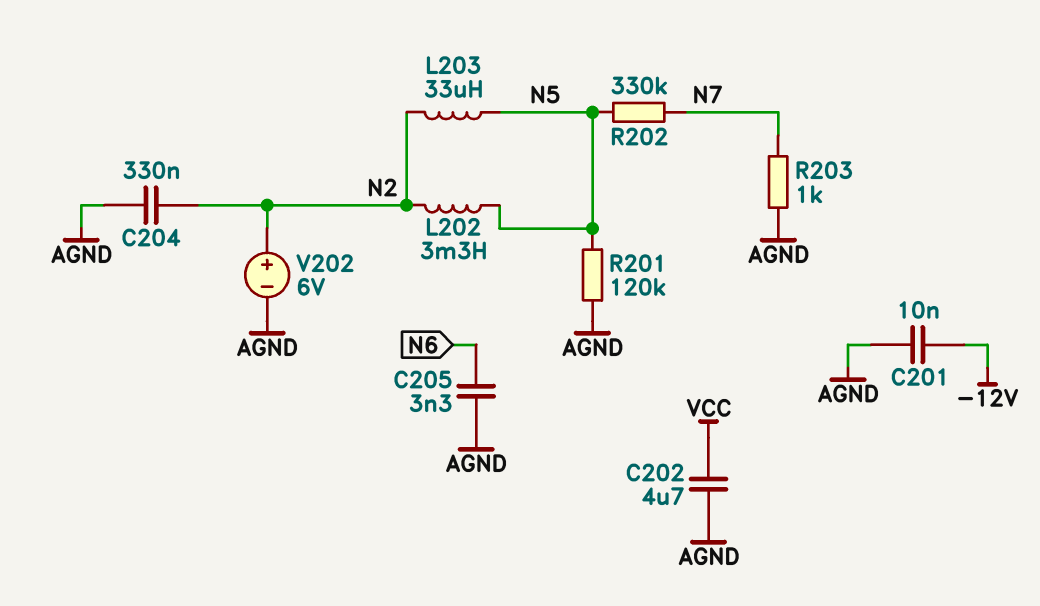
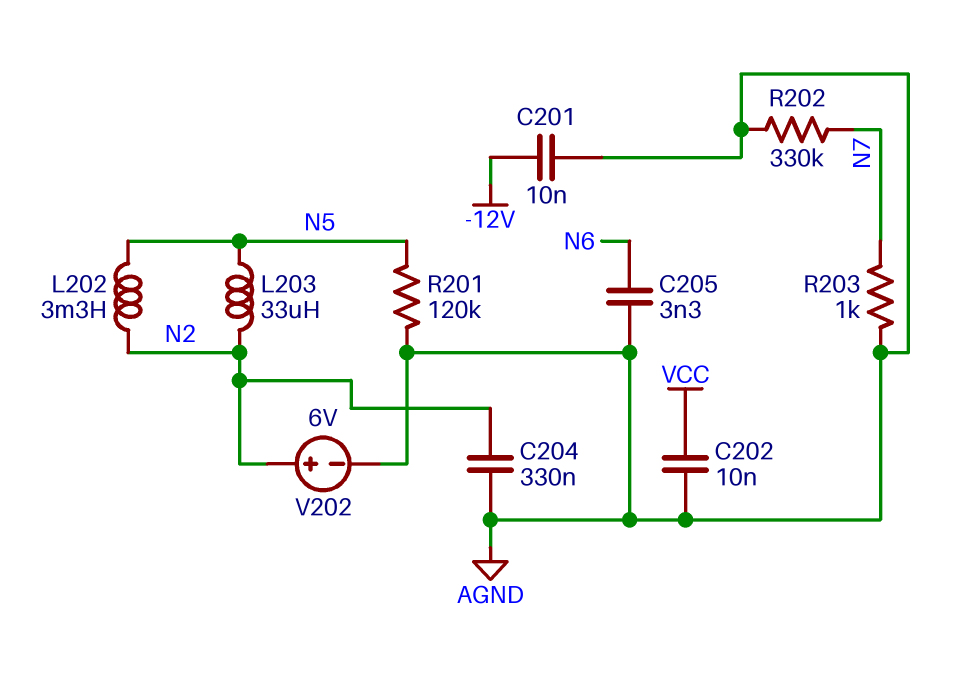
C202: 4.7uF (AGND, VCC) -> 10nF (AGND, VCC)
R202: 330k (N5, N7) -> 330k (AGND, N7)

